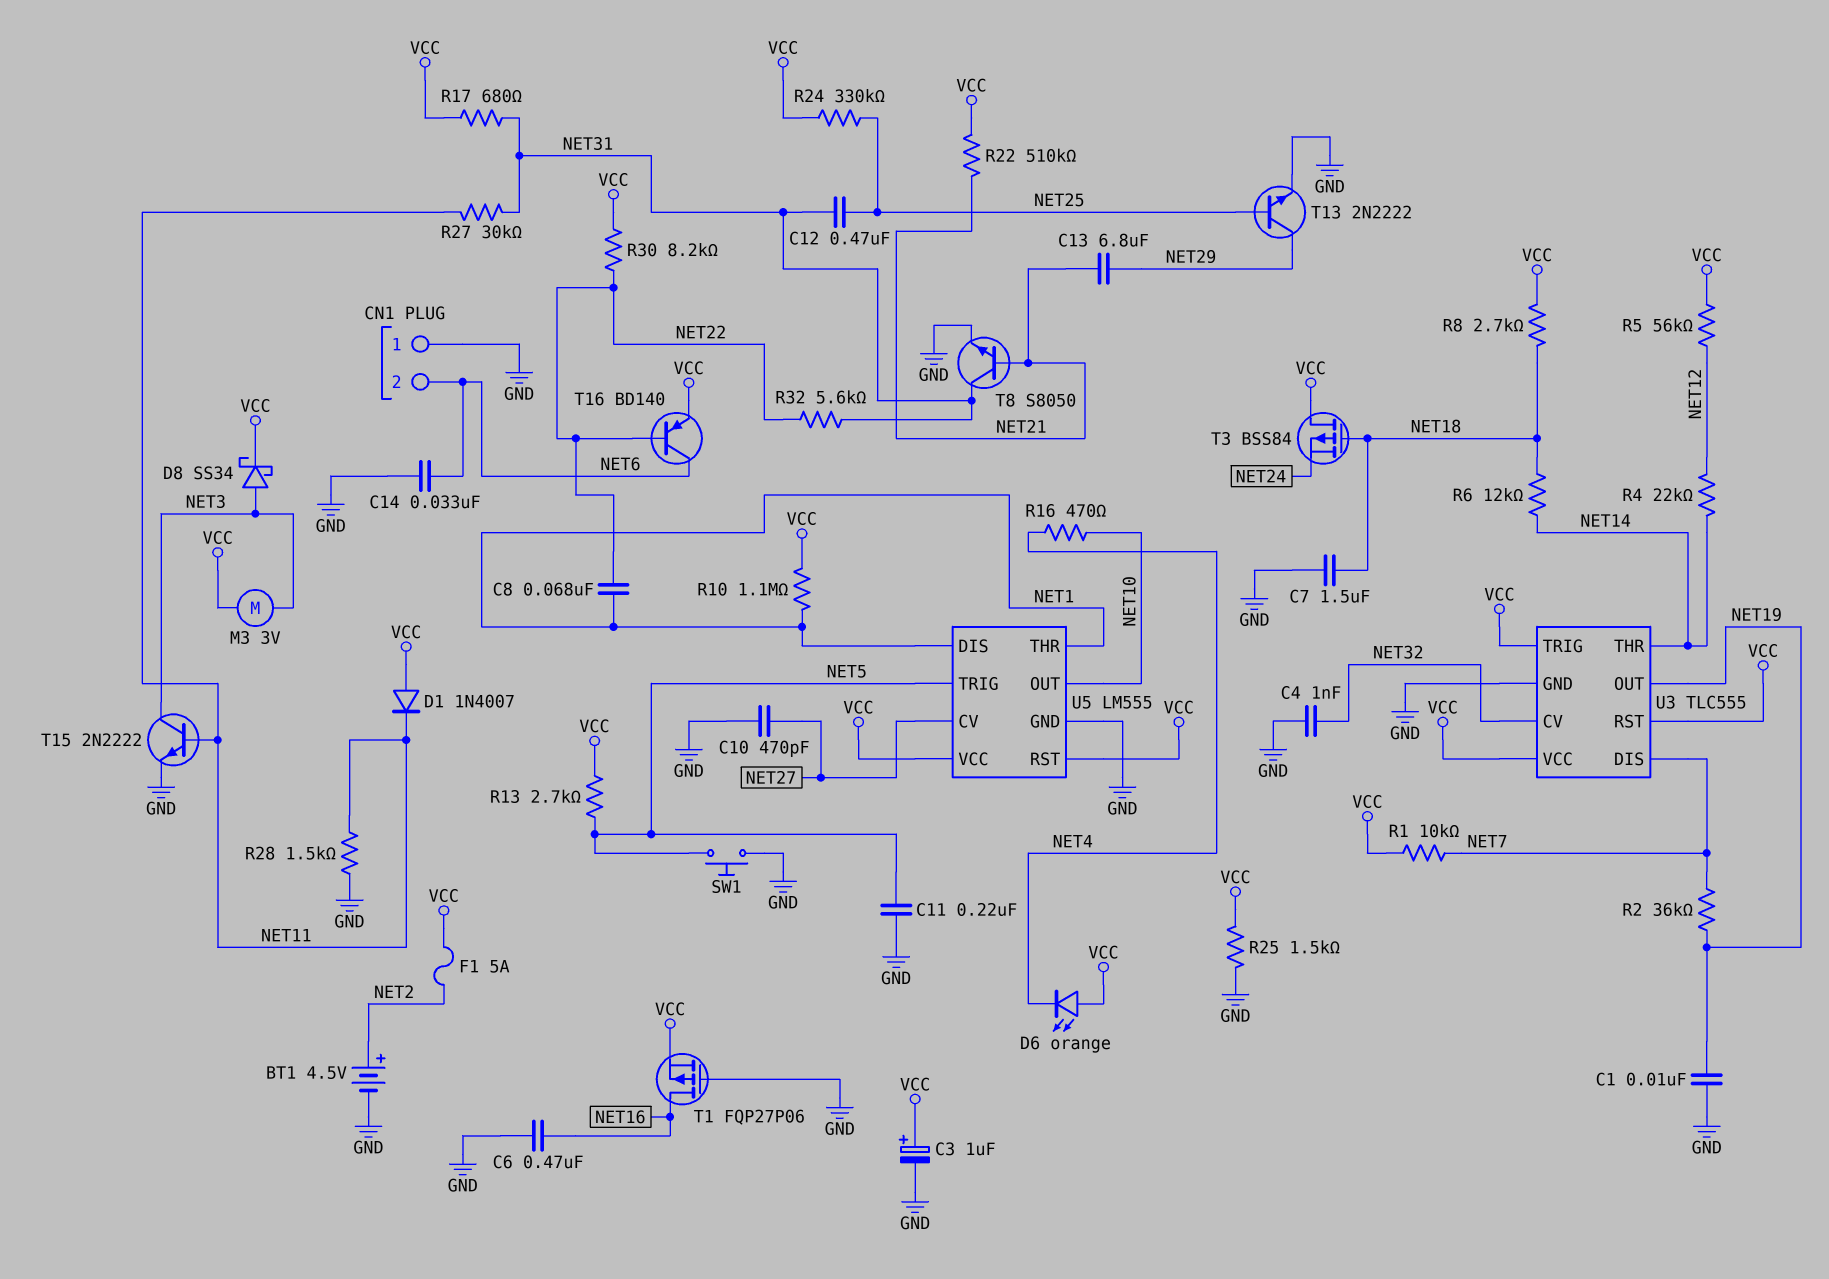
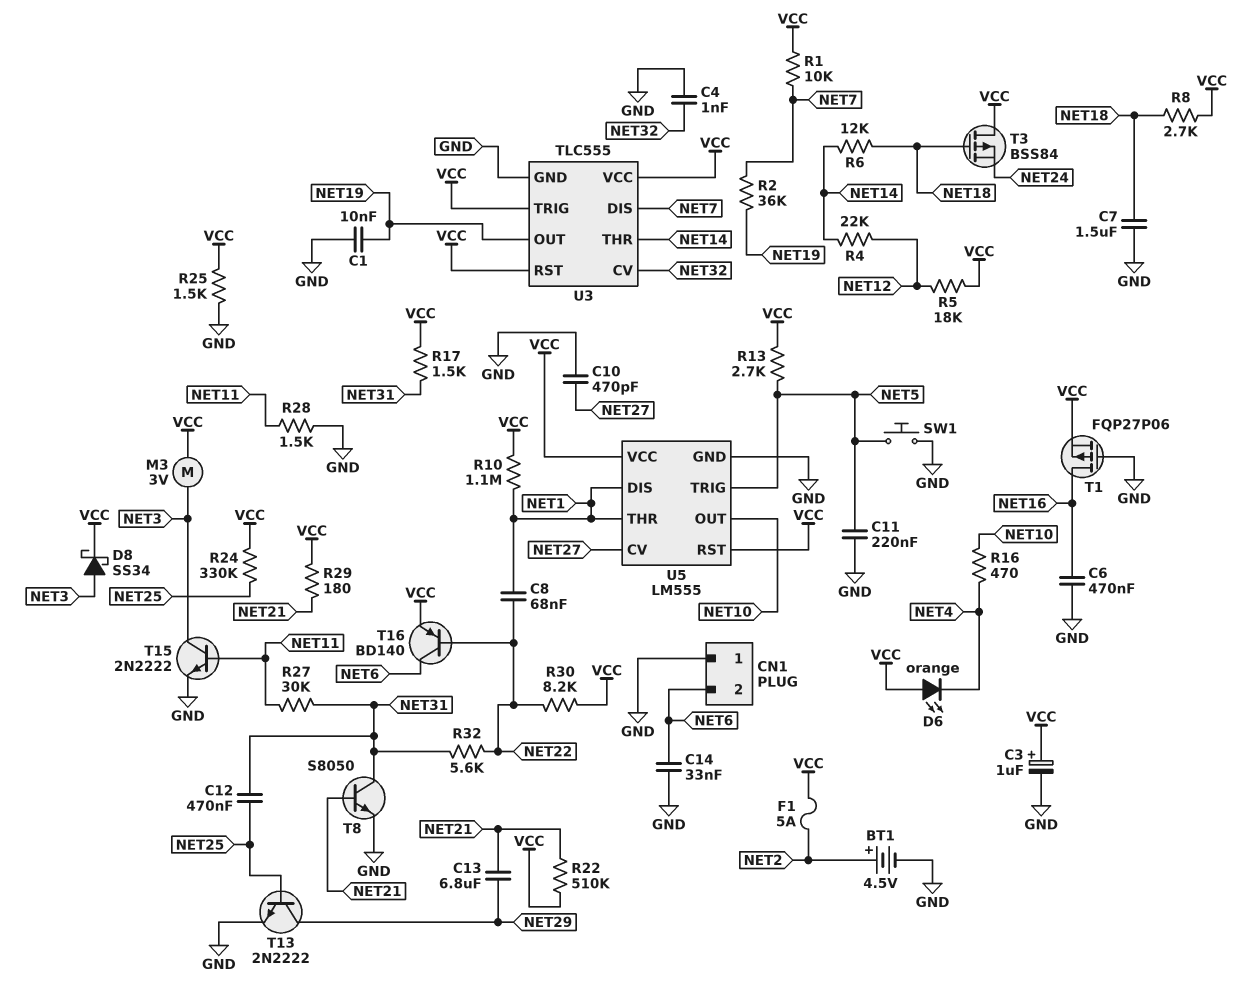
D1: diode 1N4007 (A VCC, K NET11) -> none
R5: 56k (NET12, VCC) -> 18k (NET12, VCC)
R17: 680 (NET31, VCC) -> 1.5k (NET31, VCC)
R29: none -> 180 (NET21, VCC)

